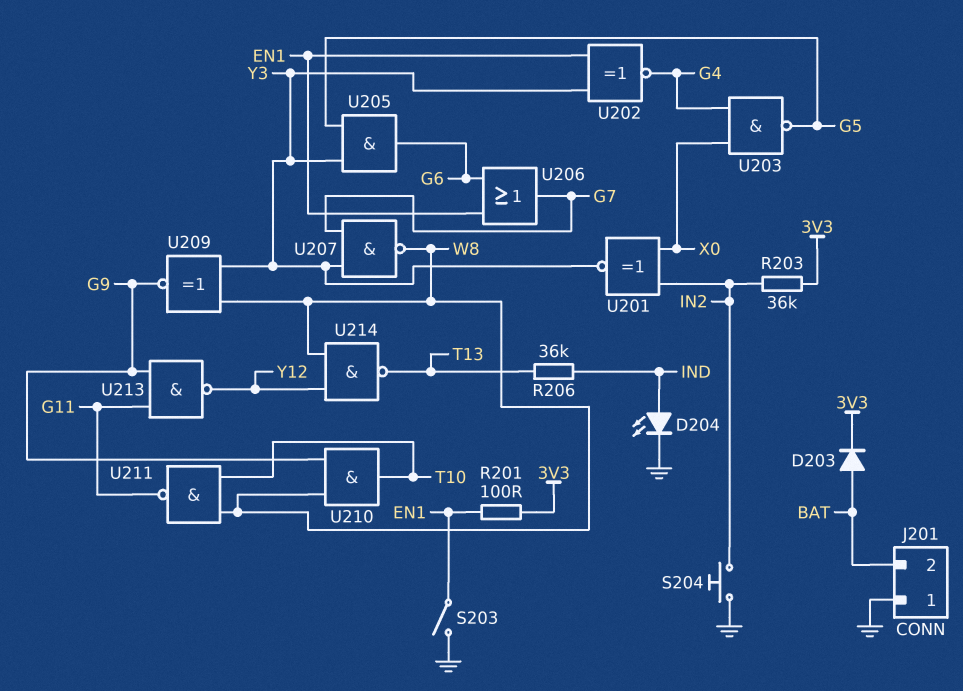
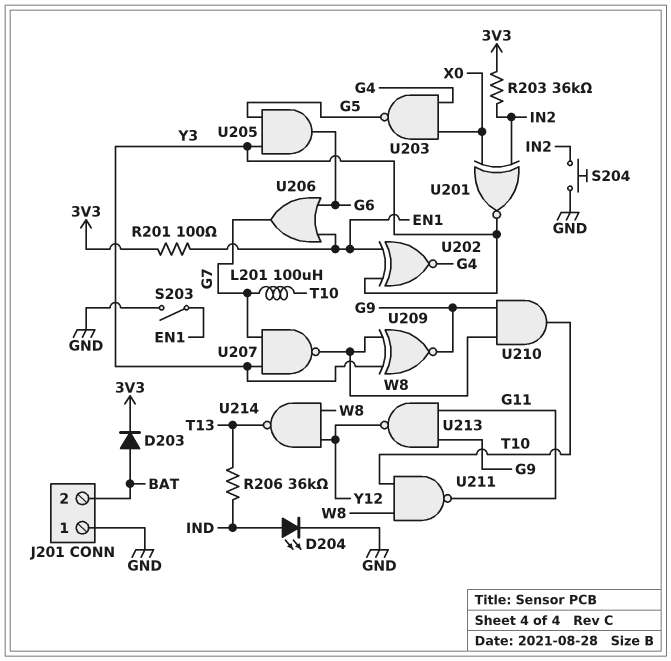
L201: none -> 100uH (G7, T10)

